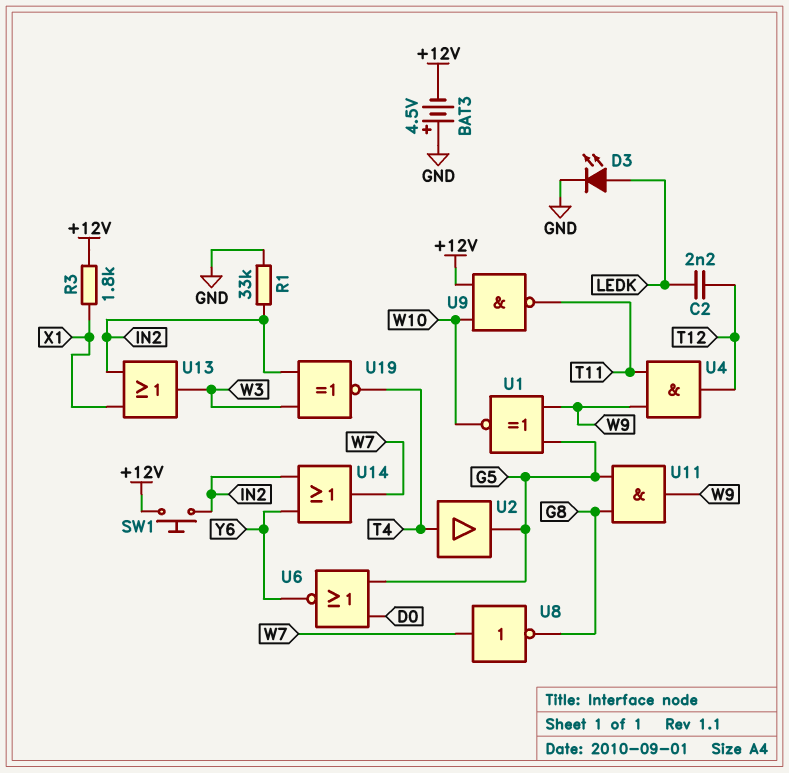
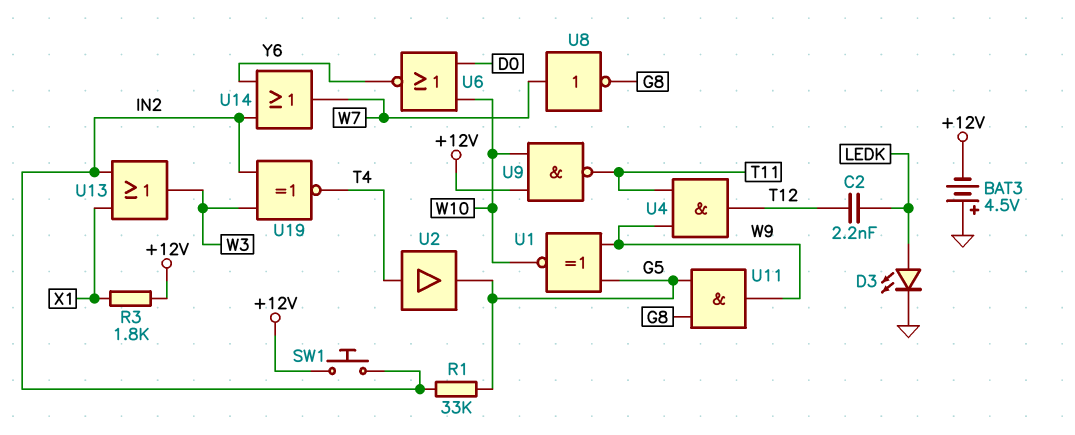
R1: 33k (GND, IN2) -> 33k (G5, IN2)
U6: NOR (in D0, in G5, out Y6) -> NOR (in D0, in W10, out Y6)

